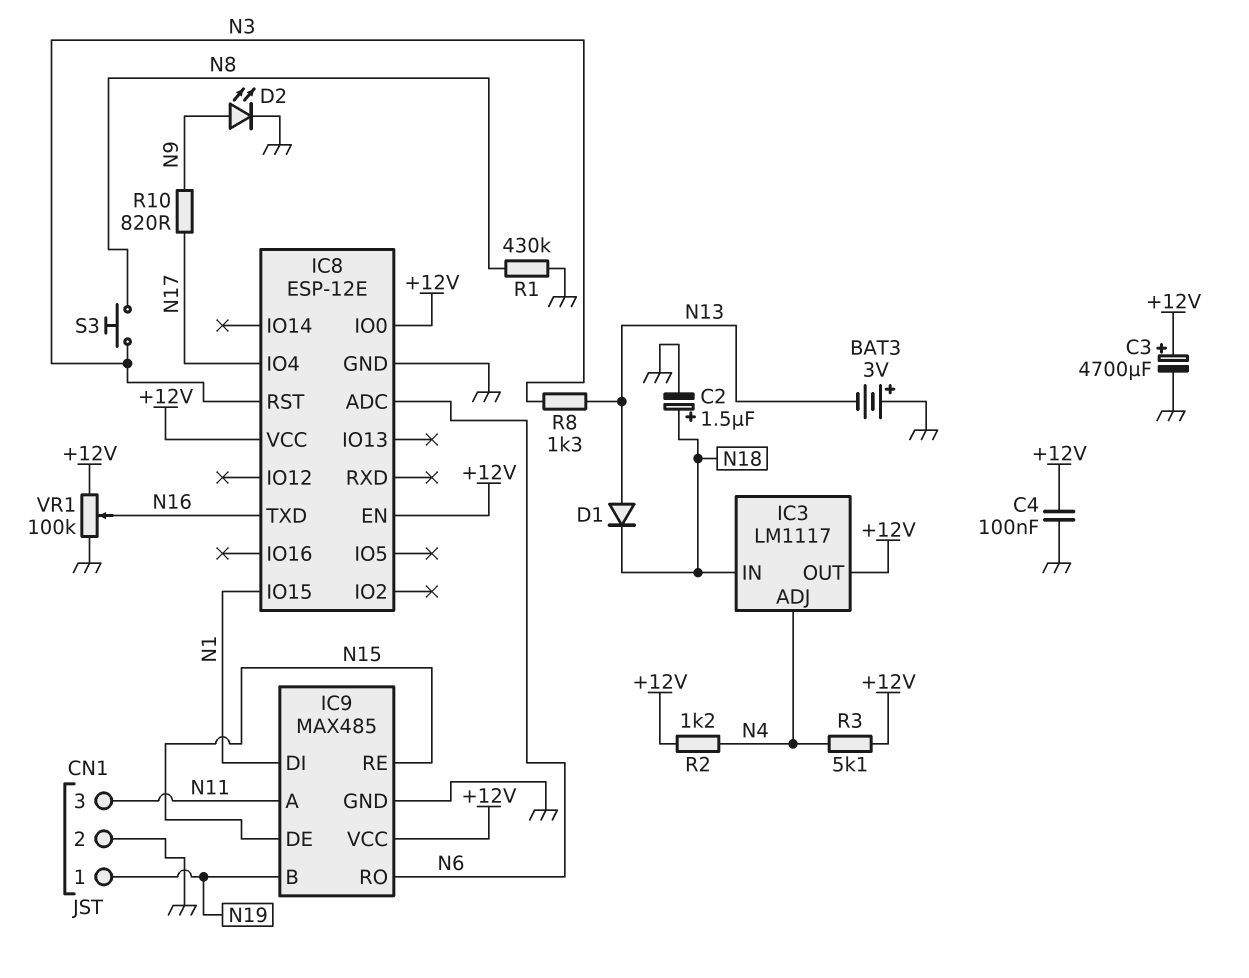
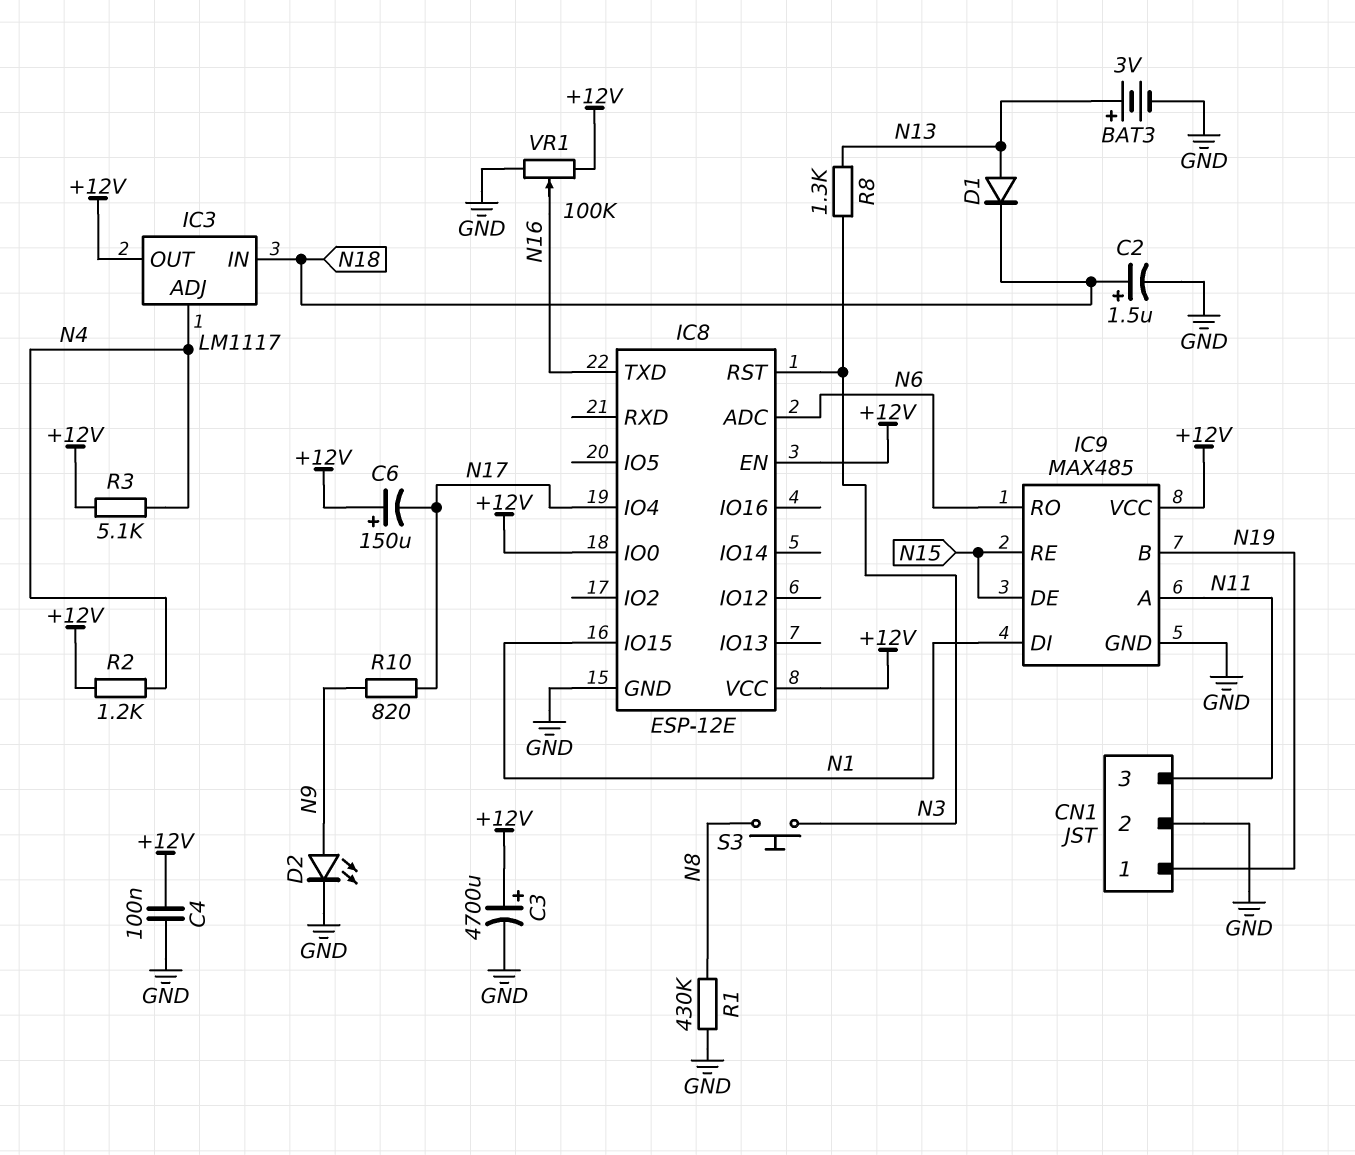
BAT3: 3V (plus GND, minus N13) -> 3V (plus N13, minus GND)
C6: none -> 150uF (plus +12V, minus N17)

